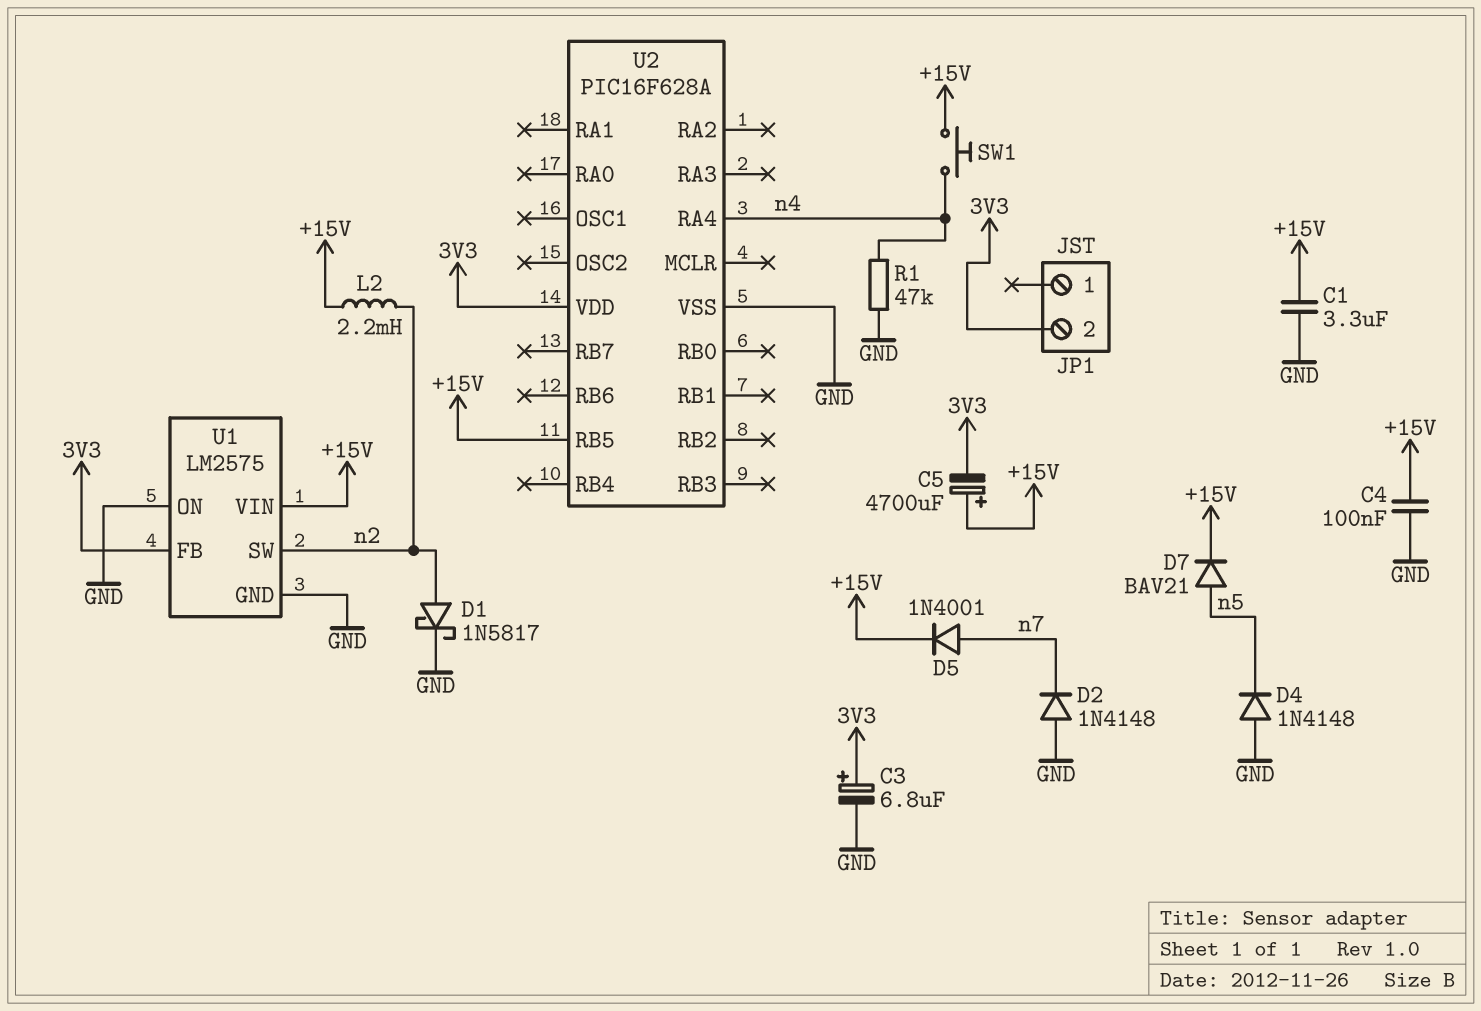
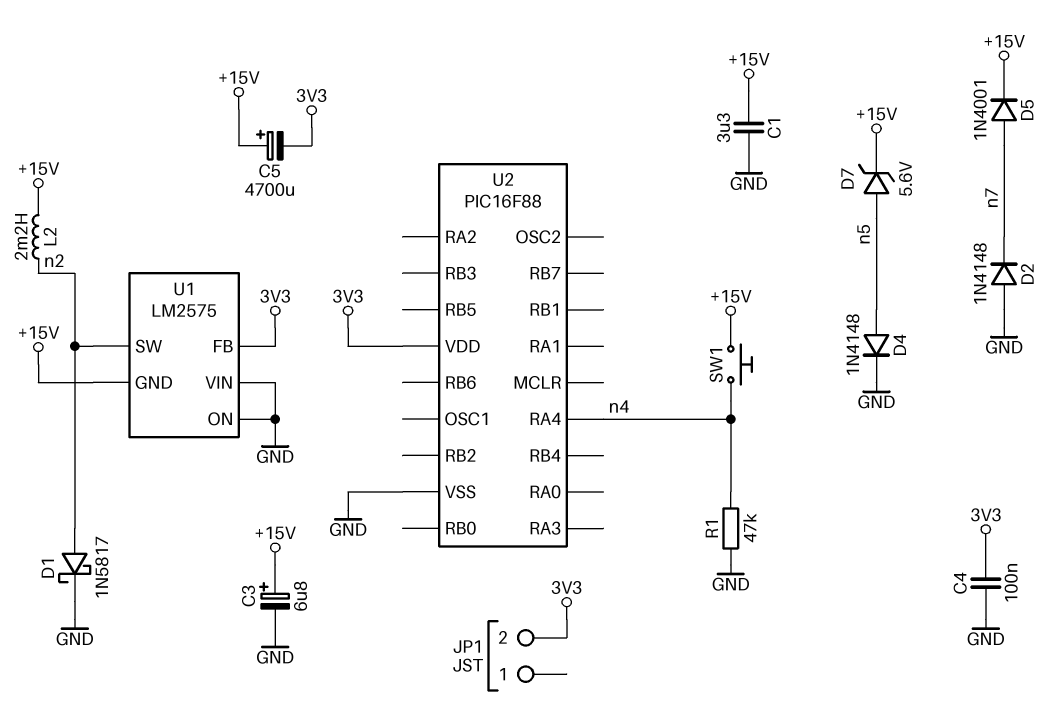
C3: 6.8uF (plus 3V3, minus GND) -> 6.8uF (plus +15V, minus GND)
C4: 100nF (+15V, GND) -> 100nF (3V3, GND)
D4: diode 1N4148 (A GND, K n5) -> diode 1N4148 (A n5, K GND)
D7: diode BAV21 (A n5, K +15V) -> zener 5.6V (A n5, K +15V)
U1 pin GND: GND -> +15V
U1 pin VIN: +15V -> GND
U2: PIC16F628A -> PIC16F88
U2 pin RB5: +15V -> none

